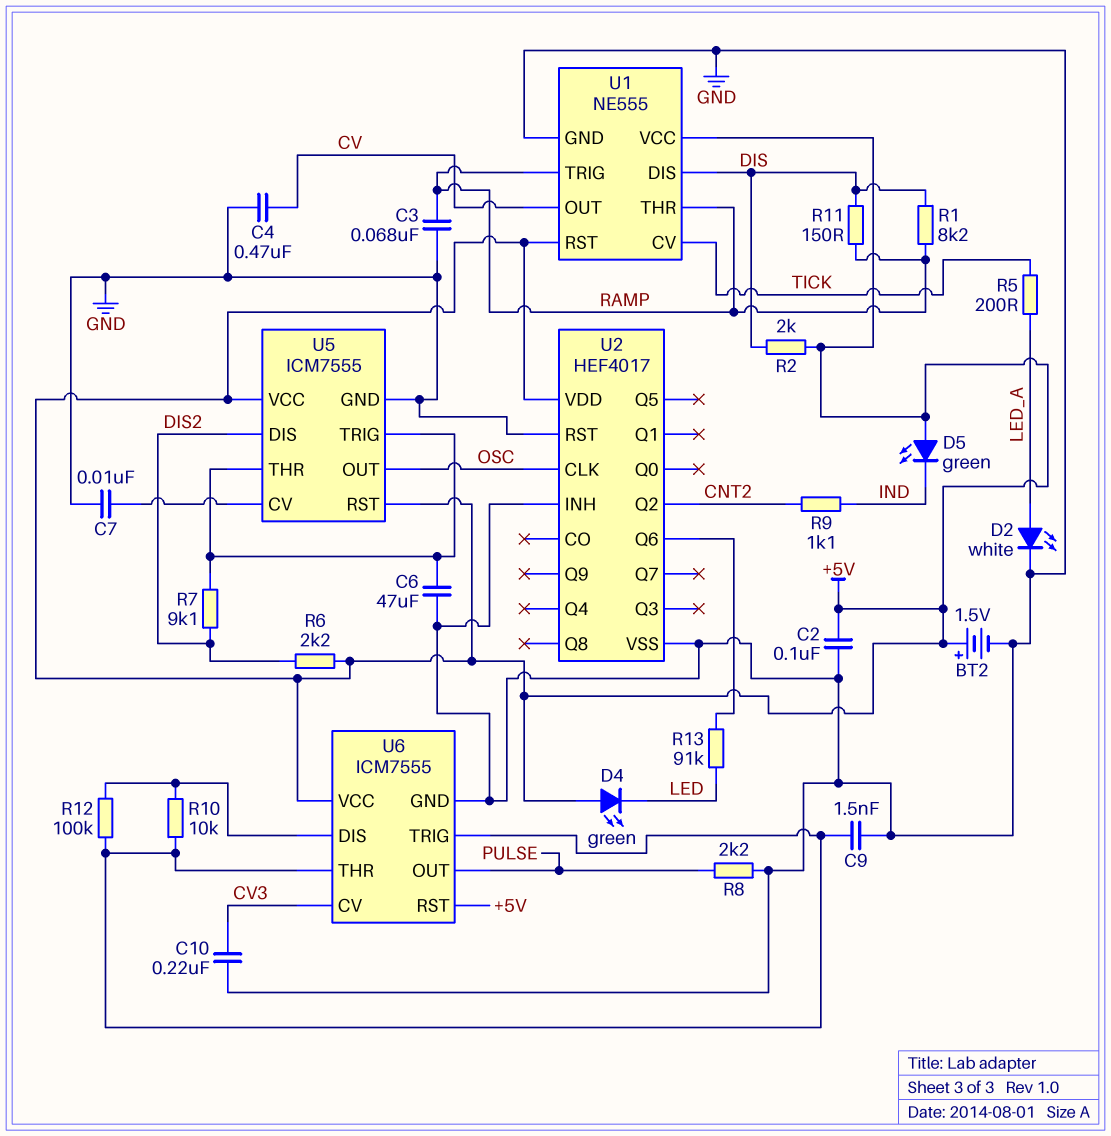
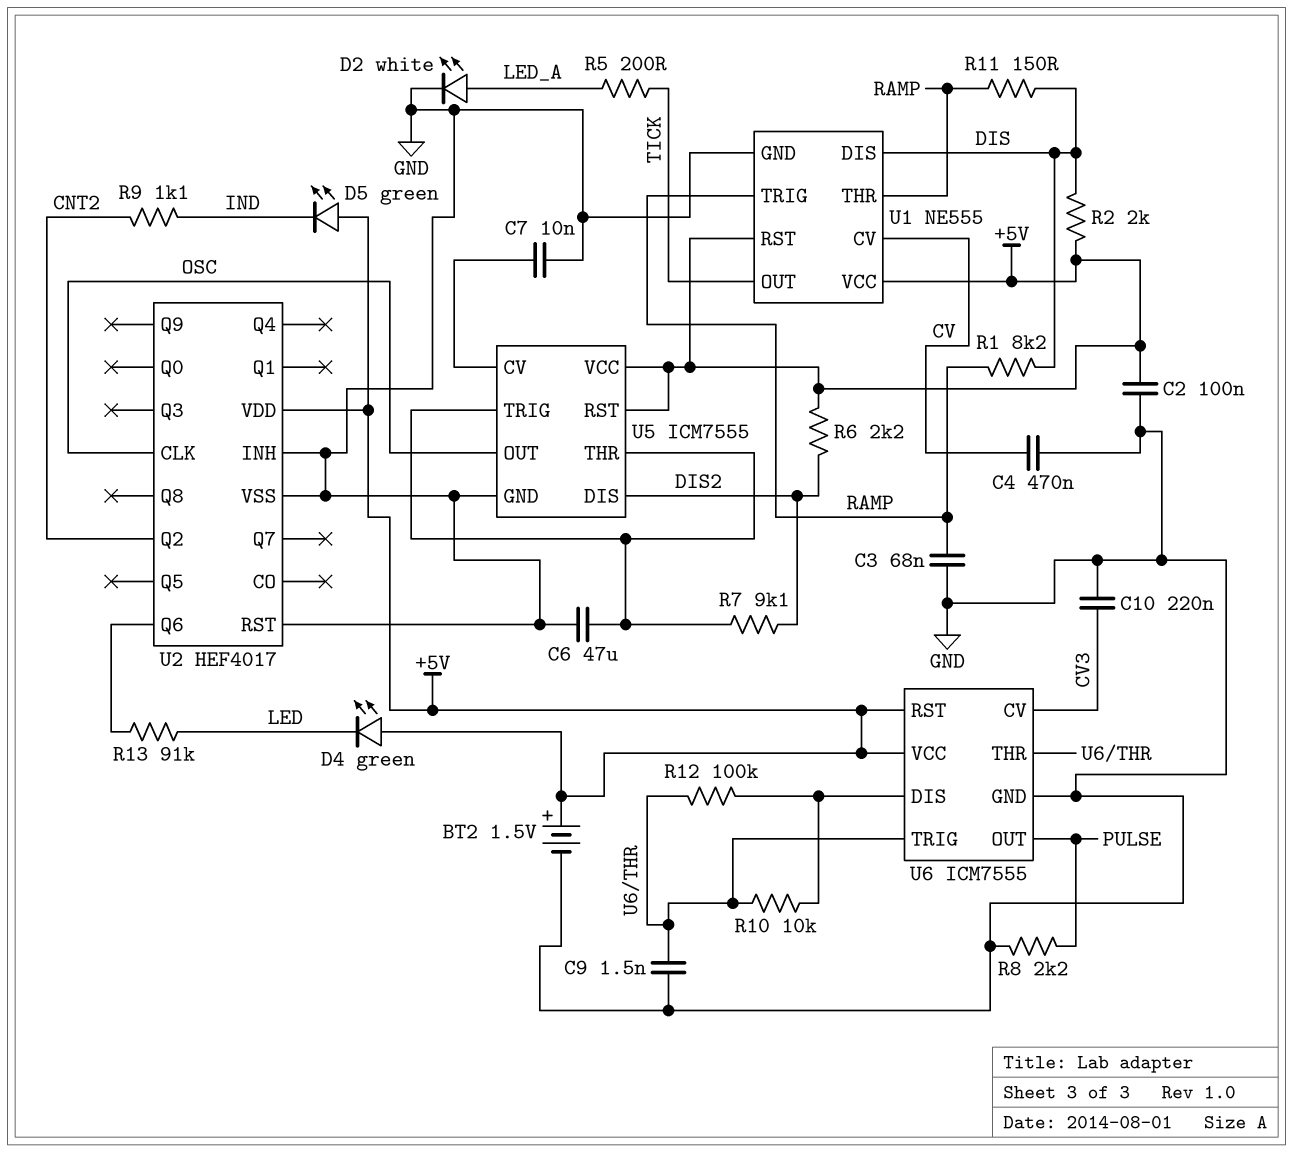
U1 pin CV: TICK -> CV
U1 pin OUT: CV -> TICK

